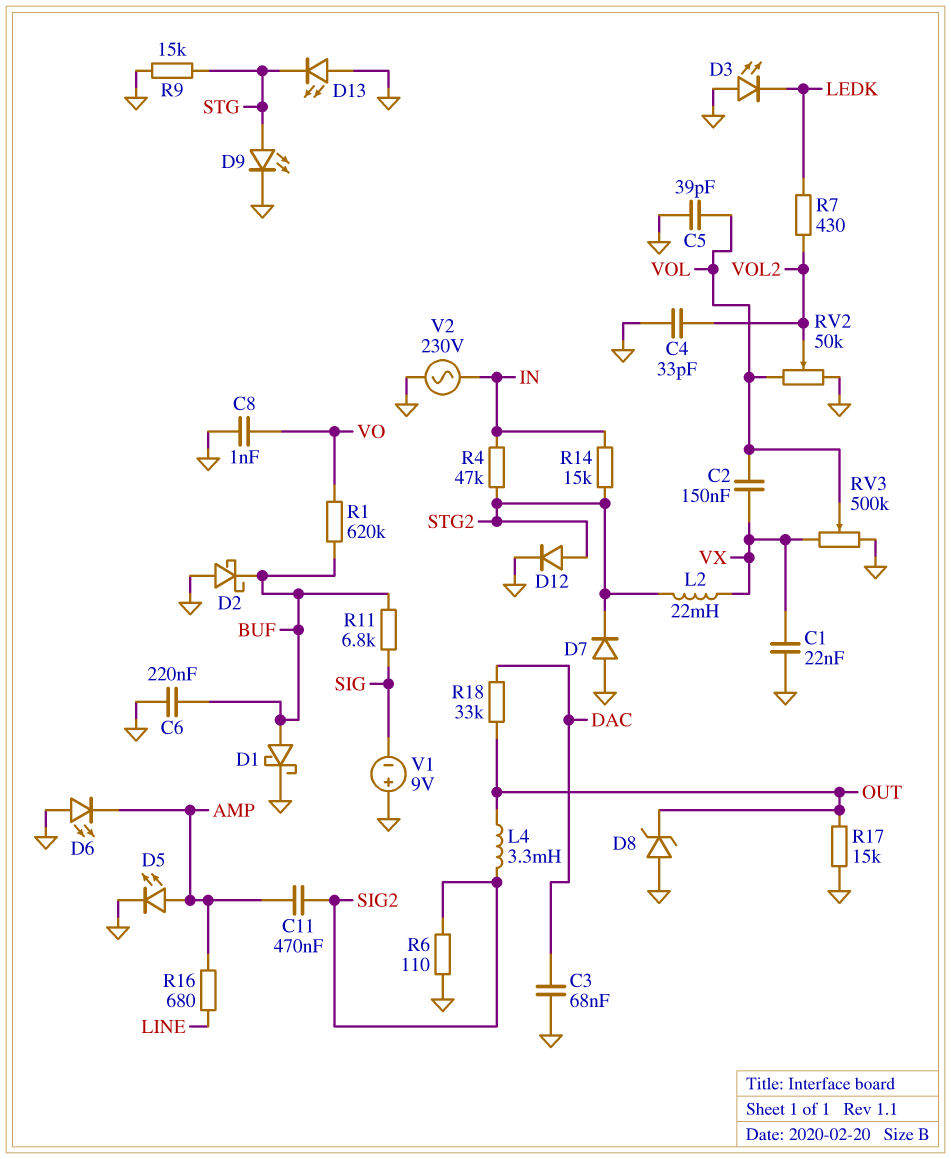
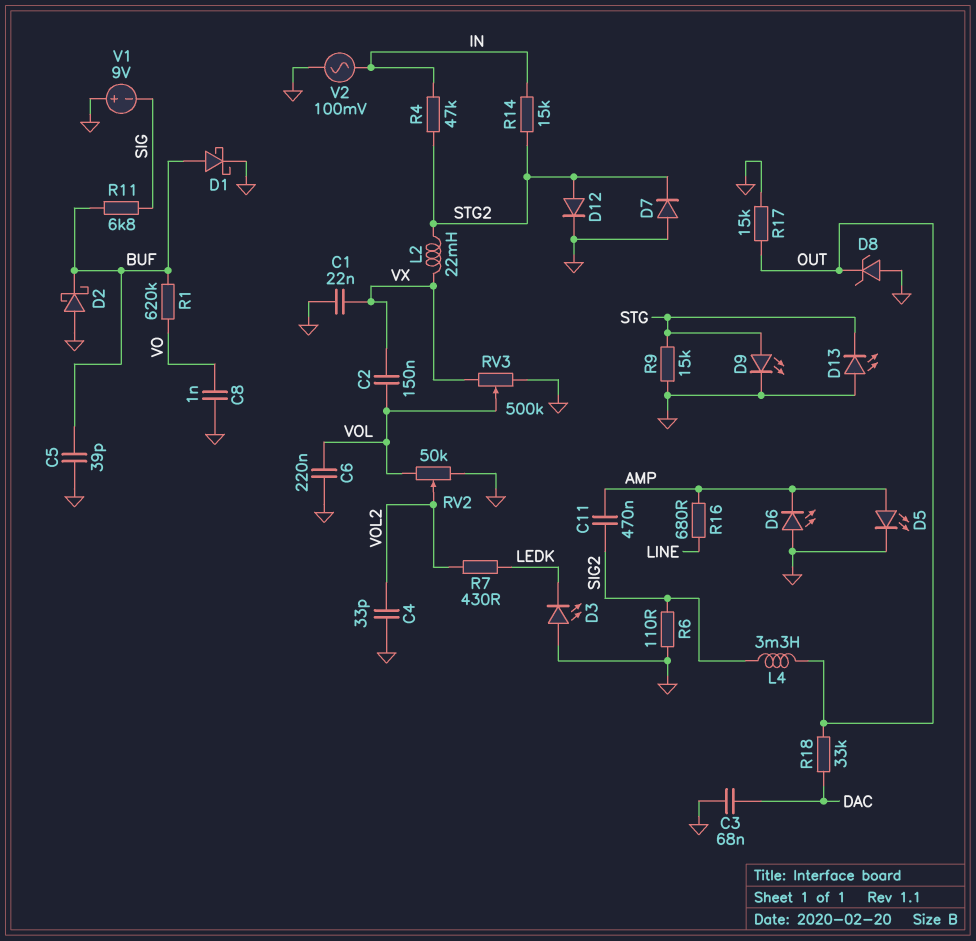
C5: 39pF (GND, VOL) -> 39pF (BUF, GND)
C6: 220nF (BUF, GND) -> 220nF (GND, VOL)
V2: AC 230V (GND, IN) -> AC 100mV (GND, IN)

